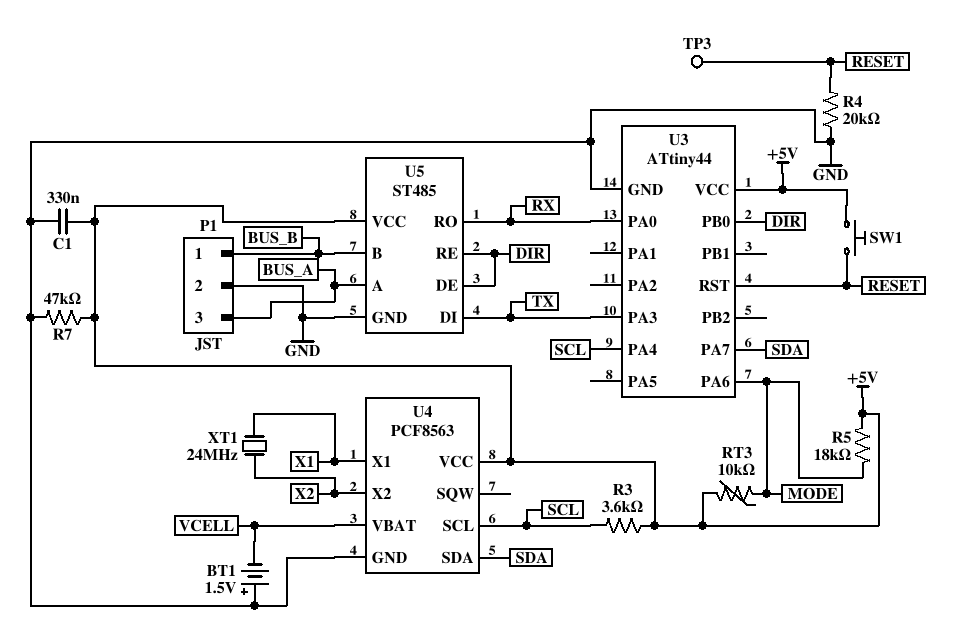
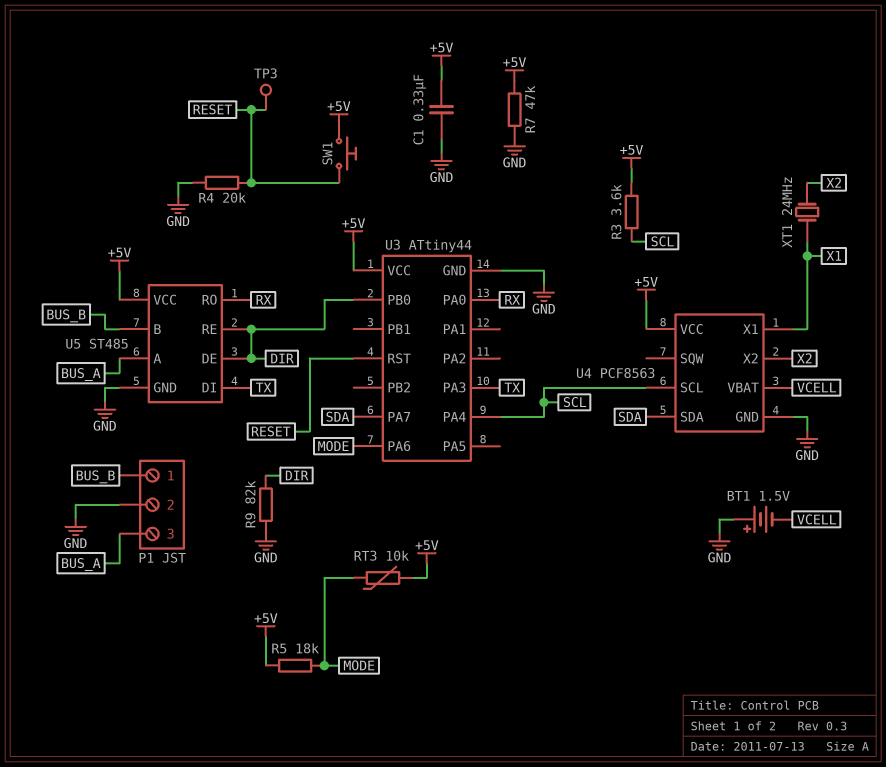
R9: none -> 82k (DIR, GND)

